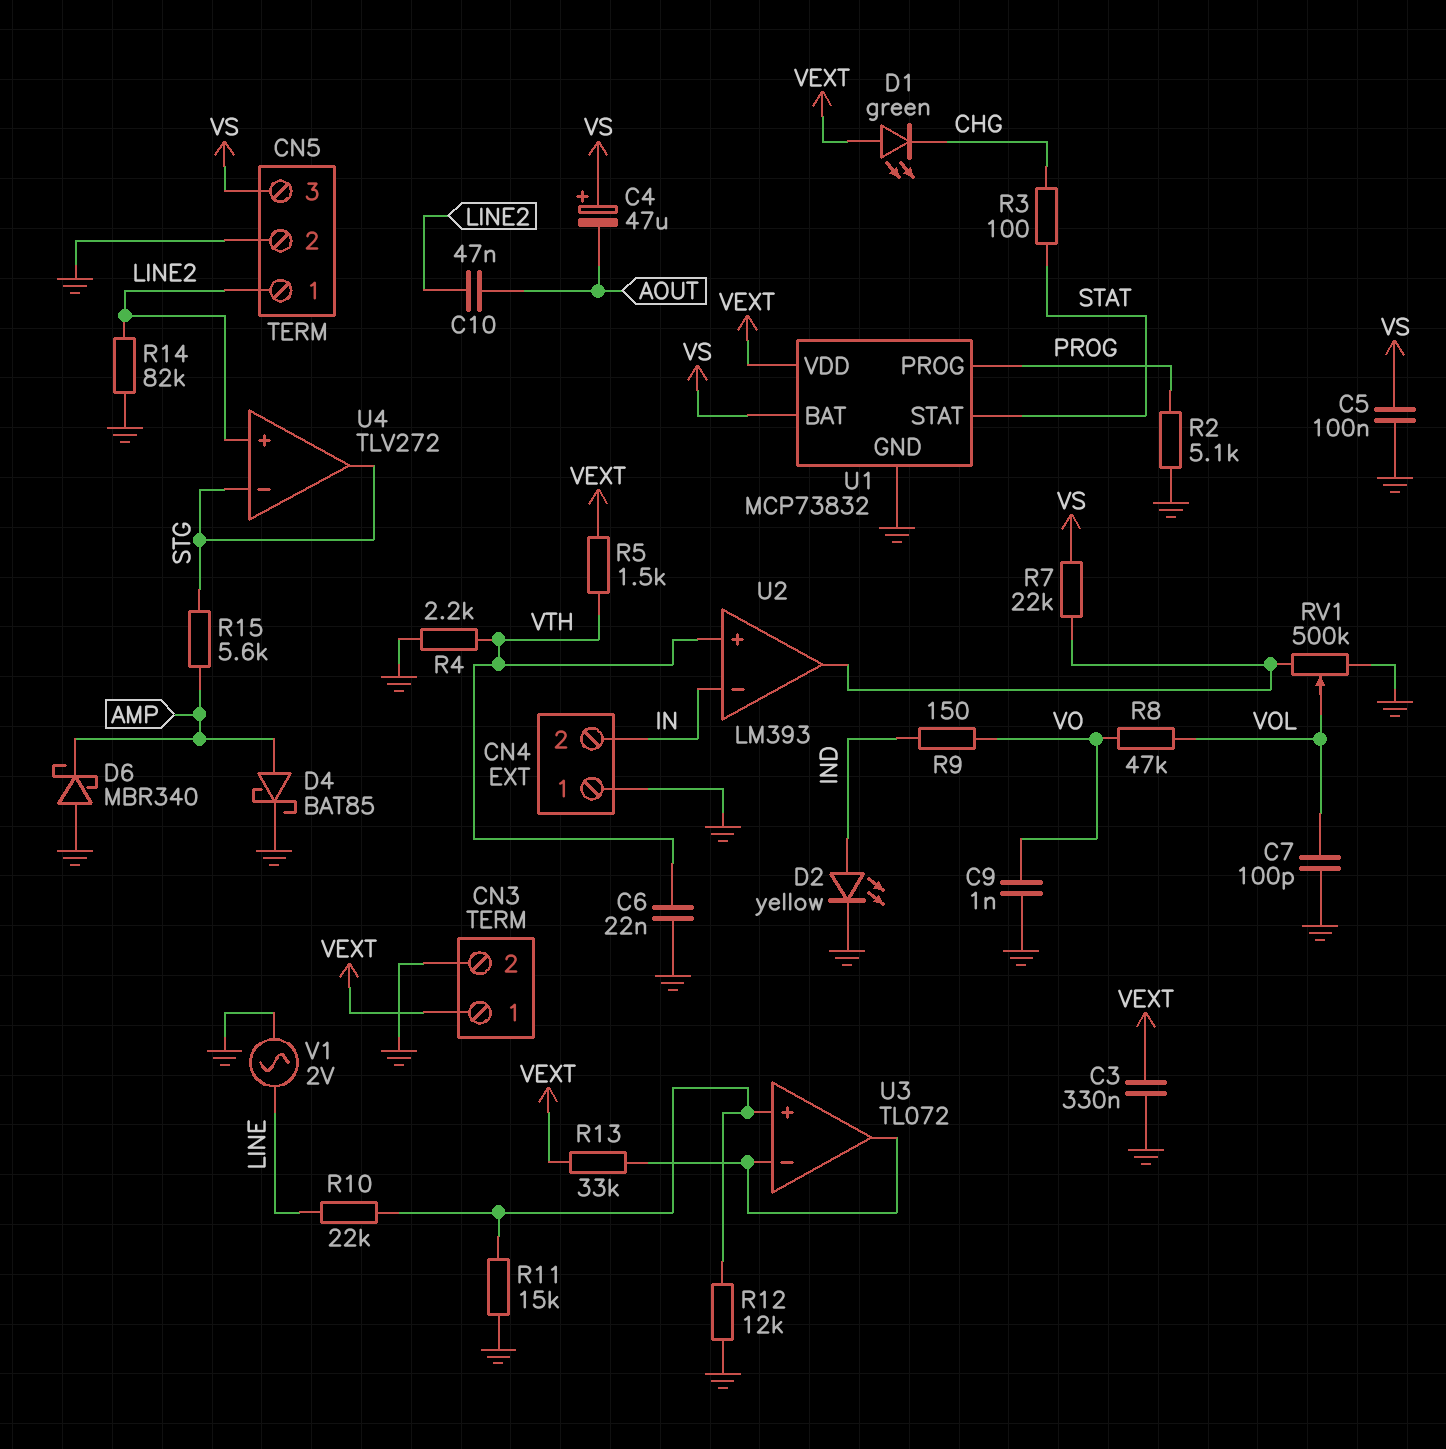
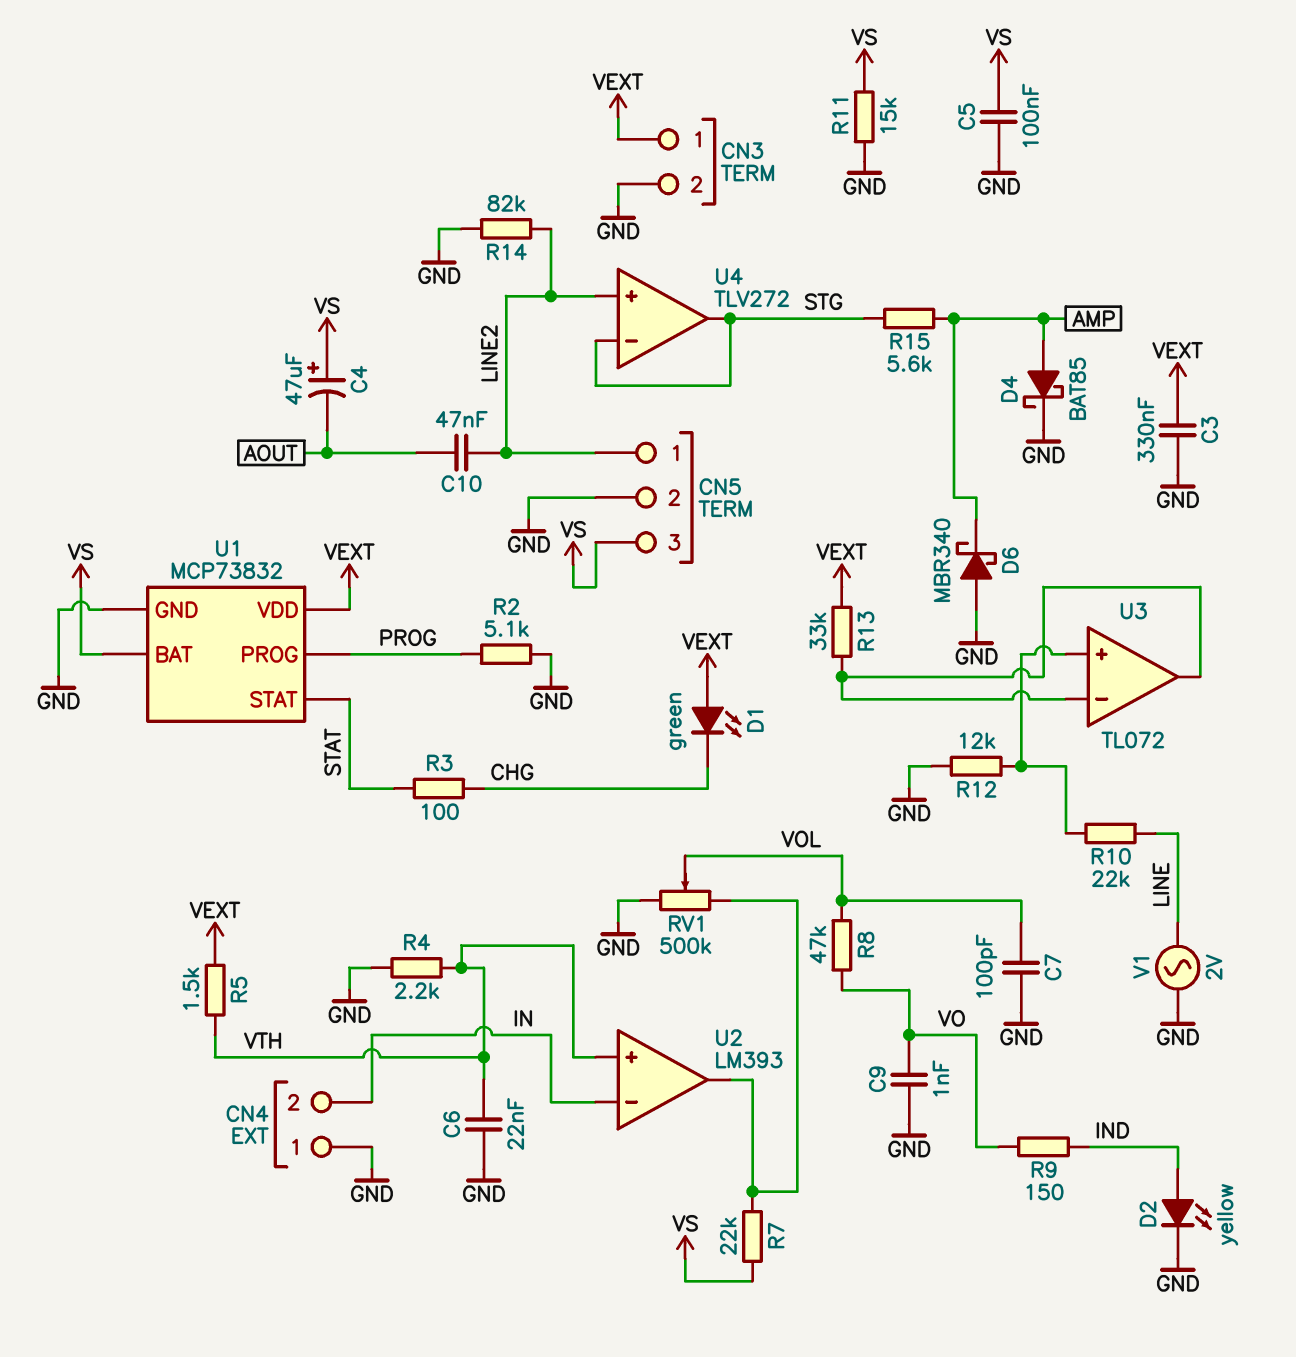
R11: 15k (GND, U3/in+) -> 15k (GND, VS)

